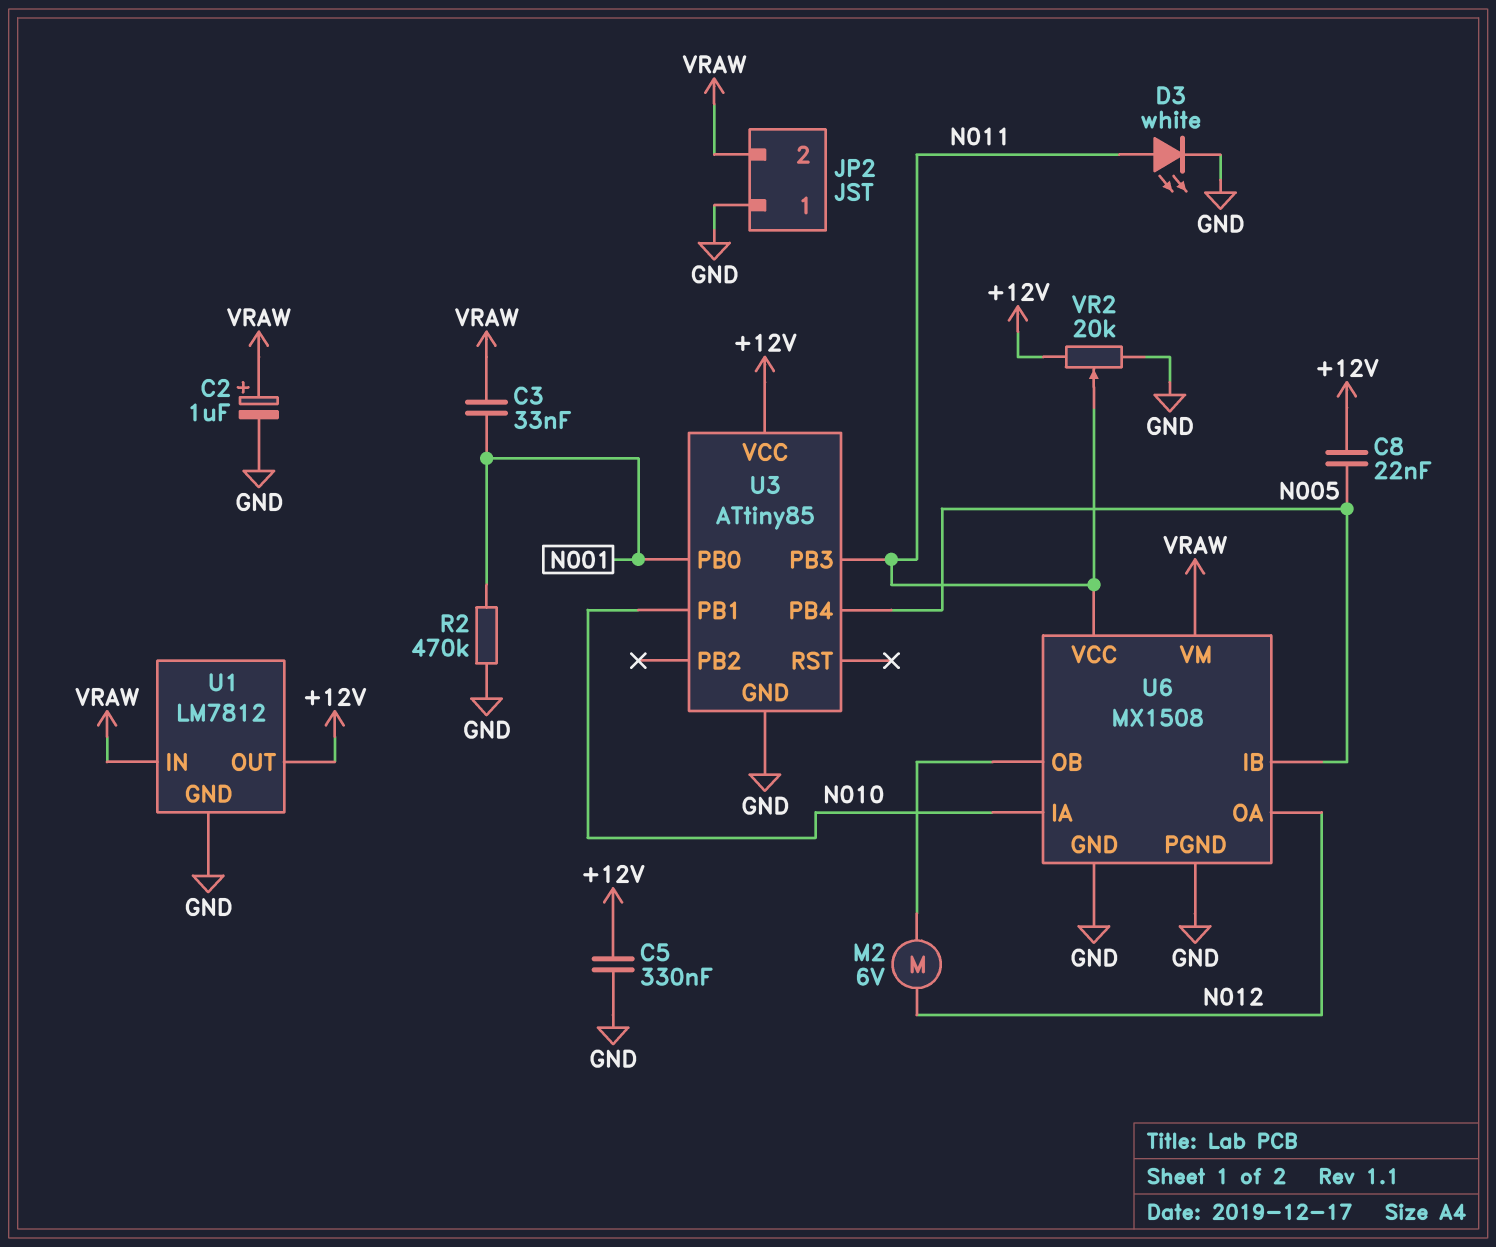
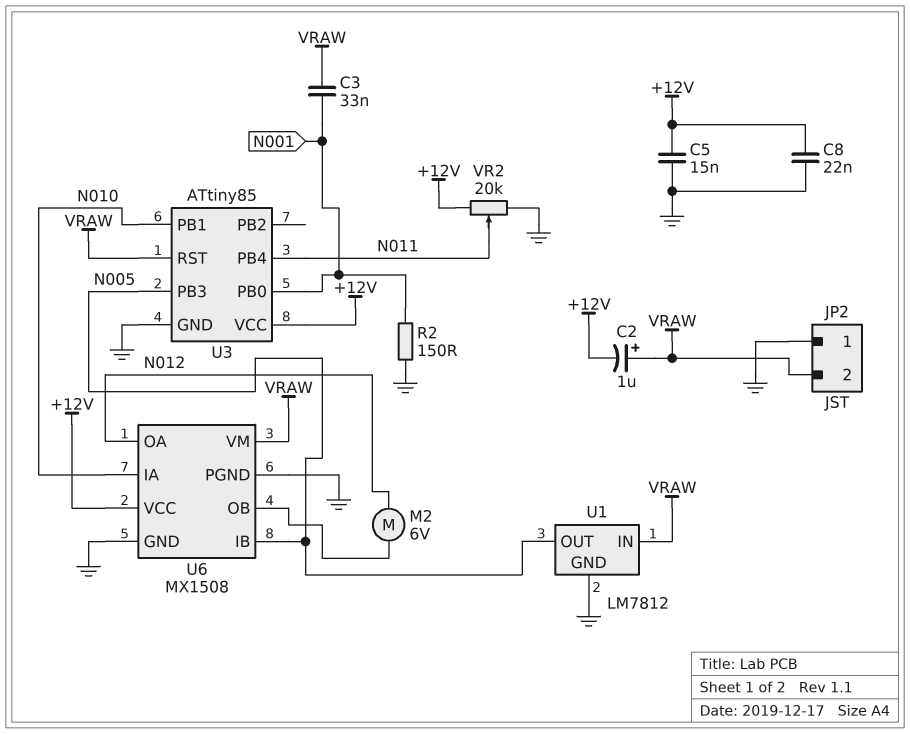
C2: 1uF (plus VRAW, minus GND) -> 1uF (plus VRAW, minus +12V)
C5: 330nF (+12V, GND) -> 15nF (+12V, GND)
C8: 22nF (+12V, N005) -> 22nF (+12V, GND)
D3: LED white (A N011, K GND) -> none
R2: 470k (GND, N001) -> 150 (GND, N001)
U1 pin OUT: +12V -> N005
U3 pin PB3: N011 -> N005
U3 pin PB4: N005 -> N011
U3 pin RST: none -> VRAW
U6 pin VCC: N011 -> +12V

